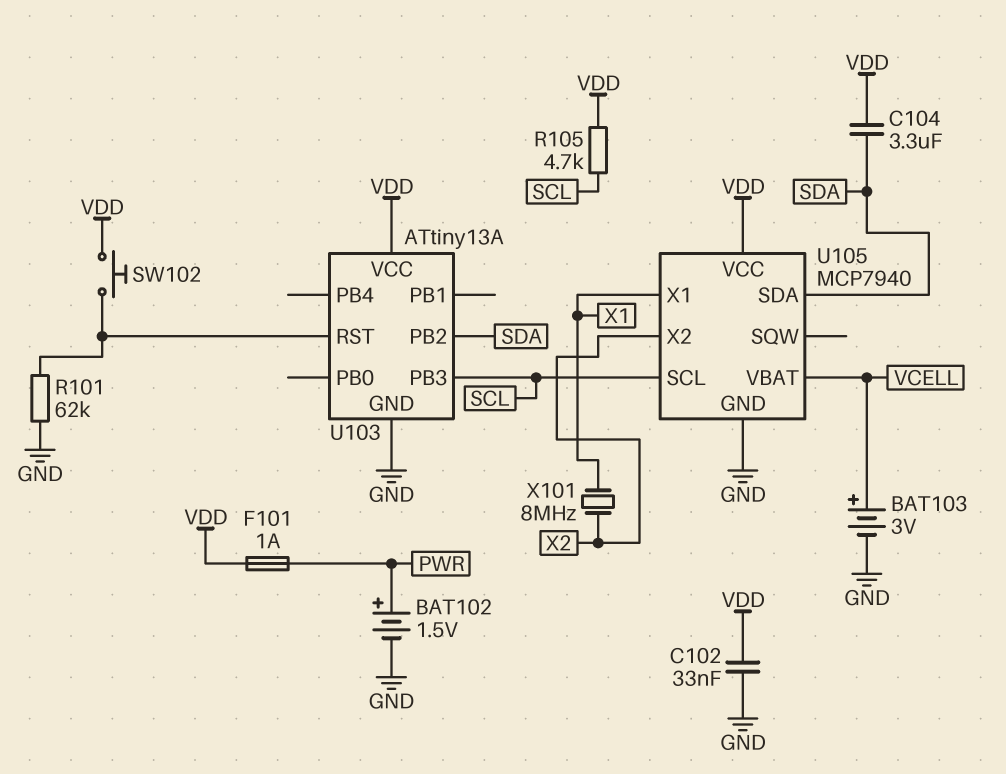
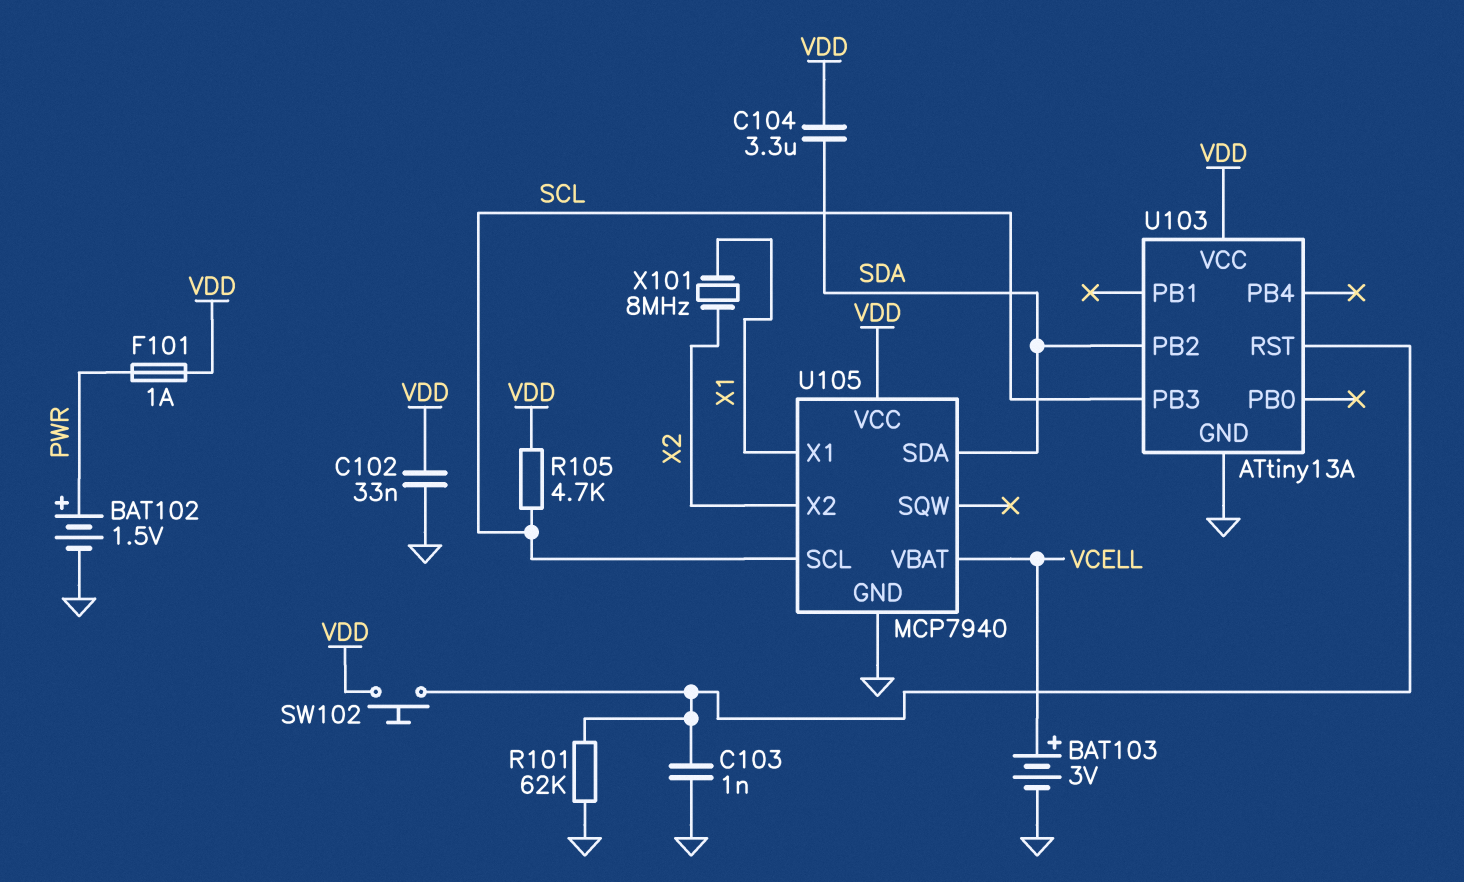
C103: none -> 1nF (GND, U103/RST)

